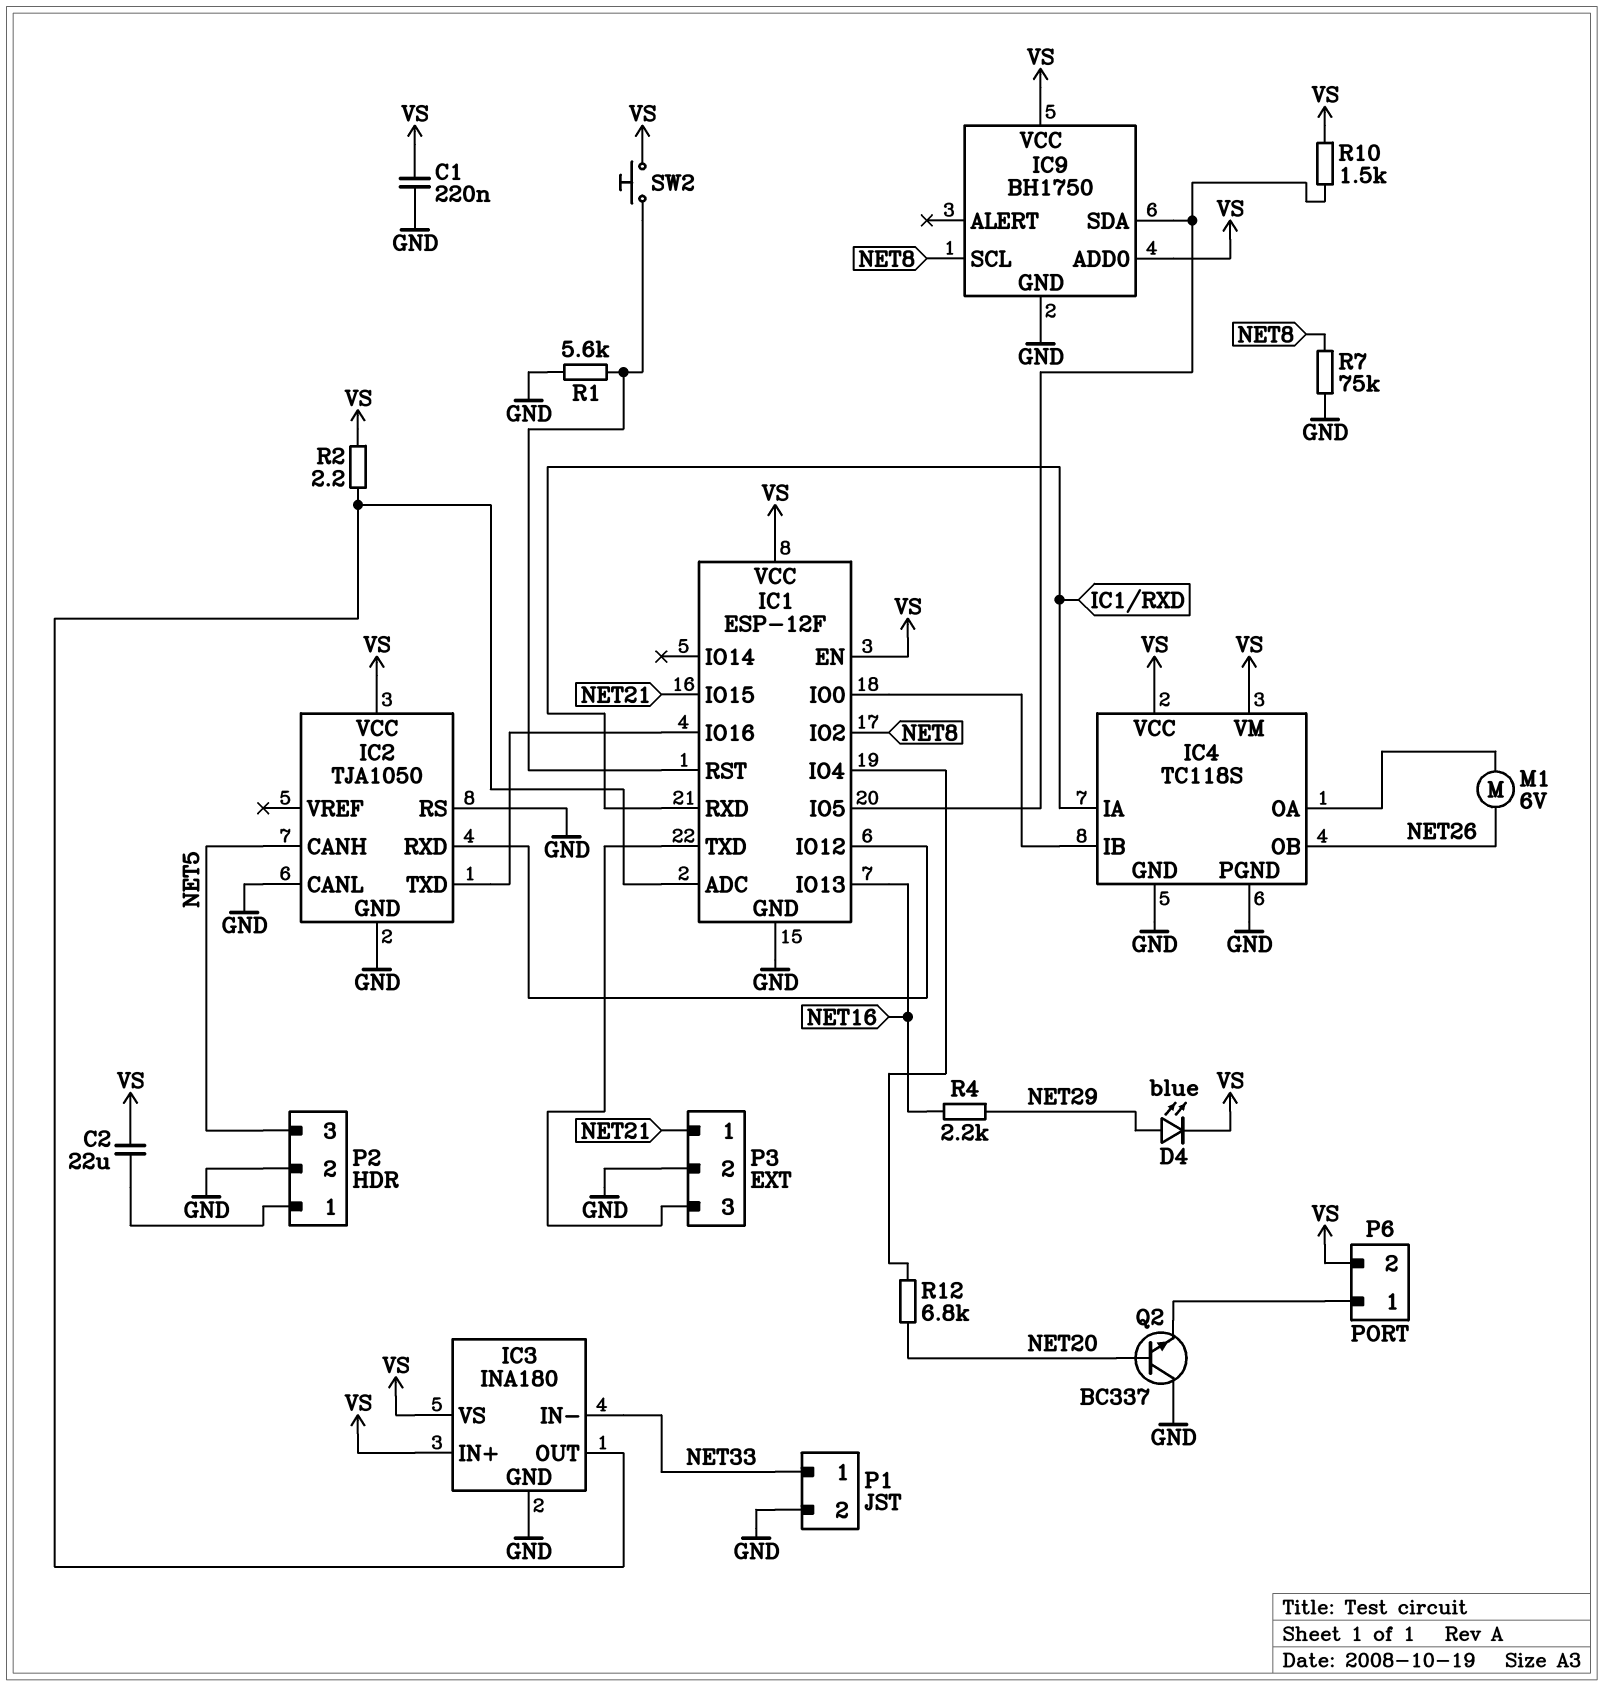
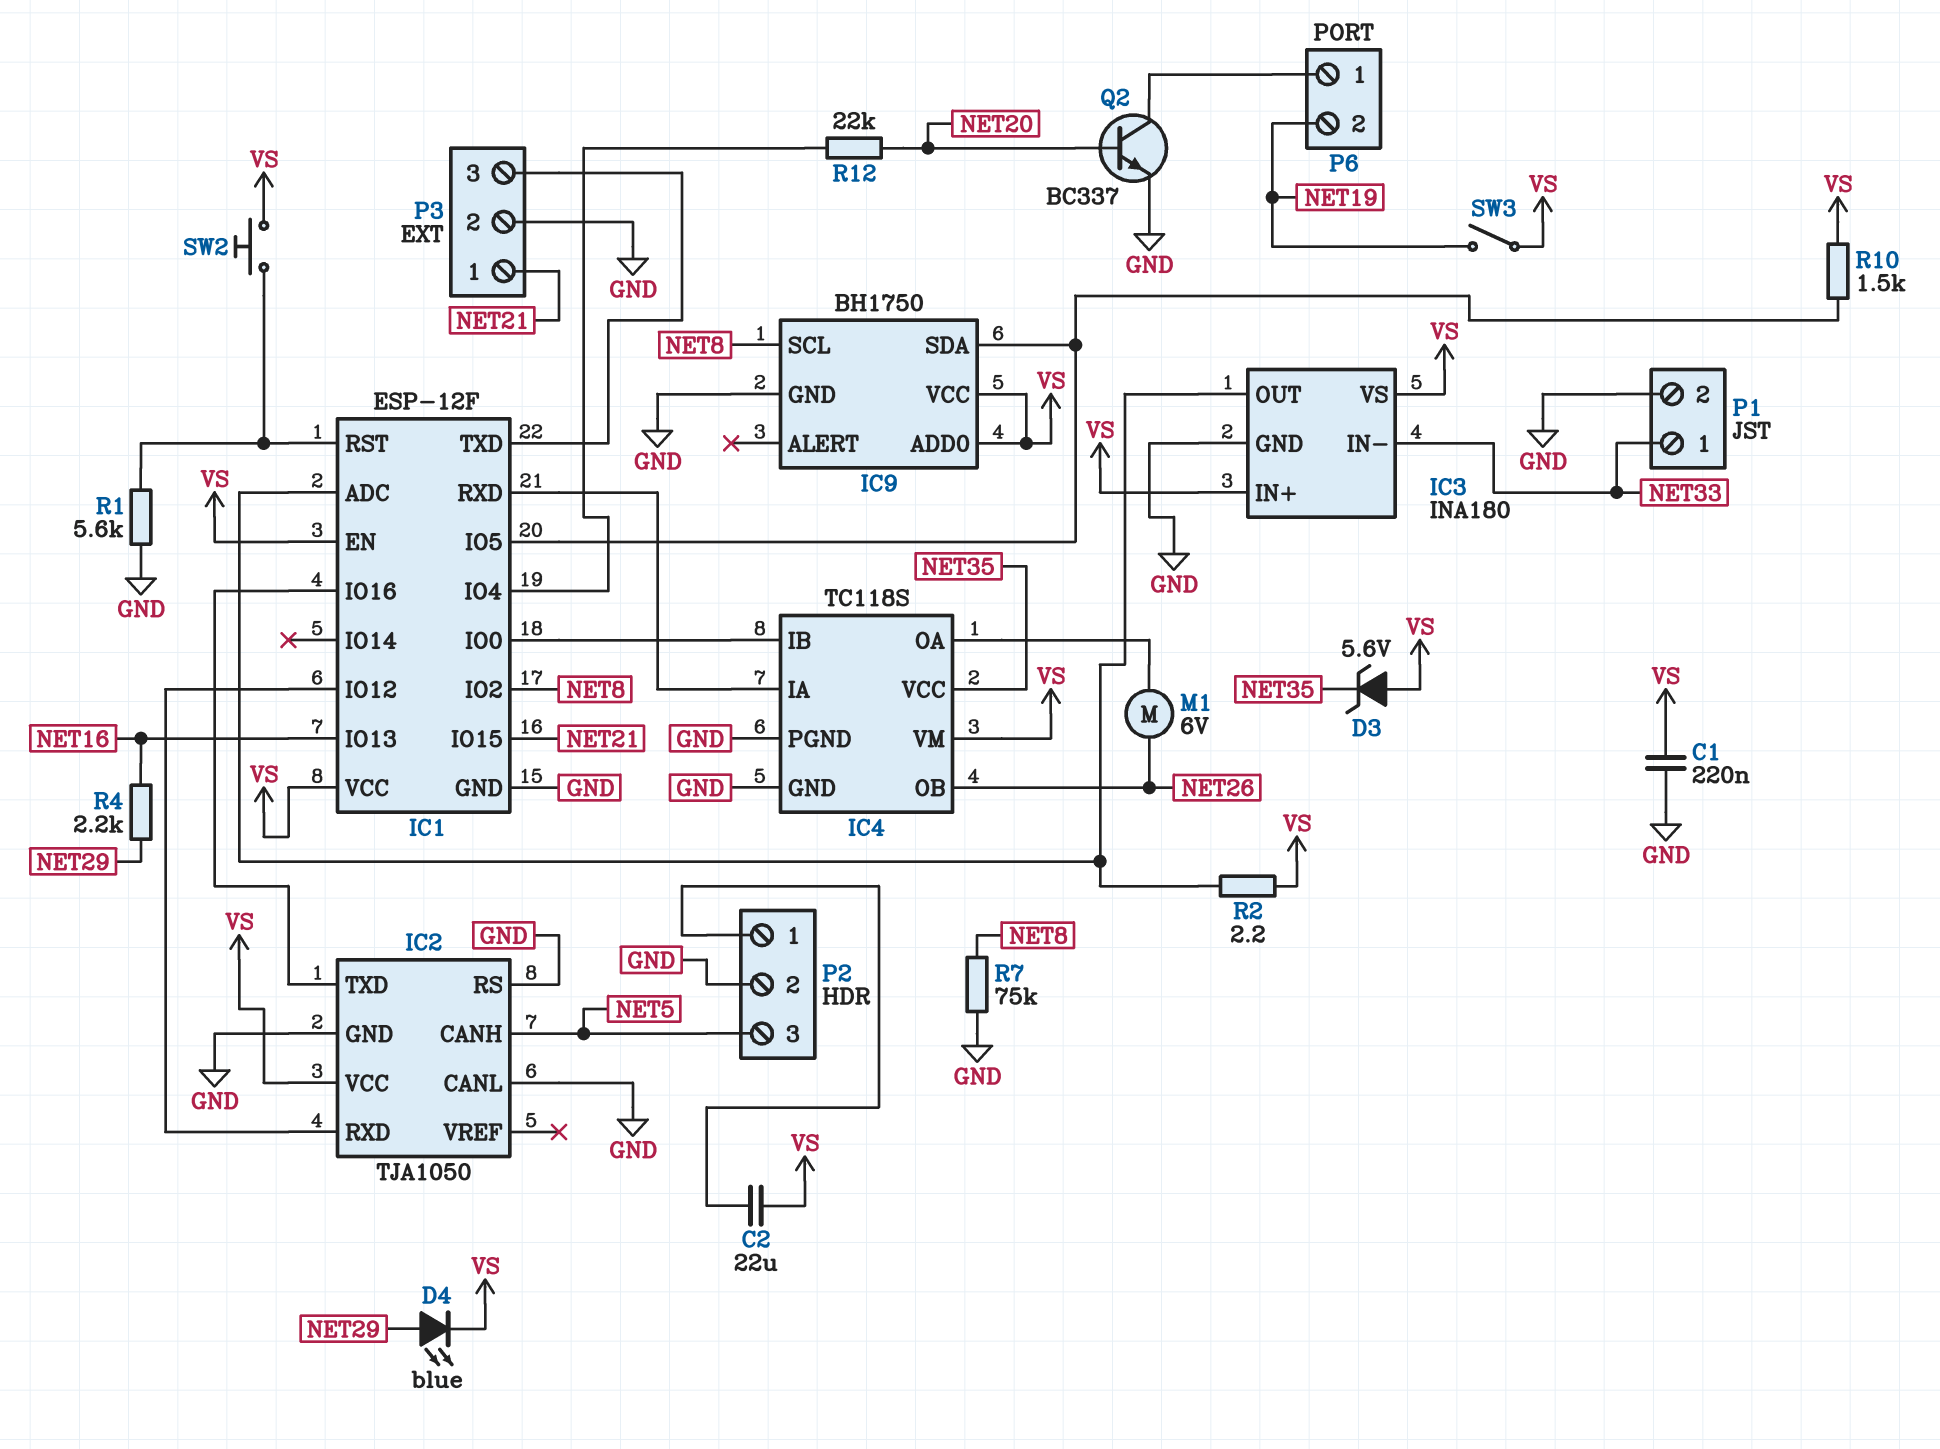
D3: none -> zener 5.6V (A VS, K NET35)
IC4 pin VCC: VS -> NET35
P6 pin 2: VS -> NET19
Q2: NPN BC337 (B NET20, C GND, E P6/1) -> NPN BC337 (B NET20, C P6/1, E GND)
R12: 6.8k (IC1/IO4, NET20) -> 22k (IC1/IO4, NET20)
SW3: none -> switch (NET19, VS)

